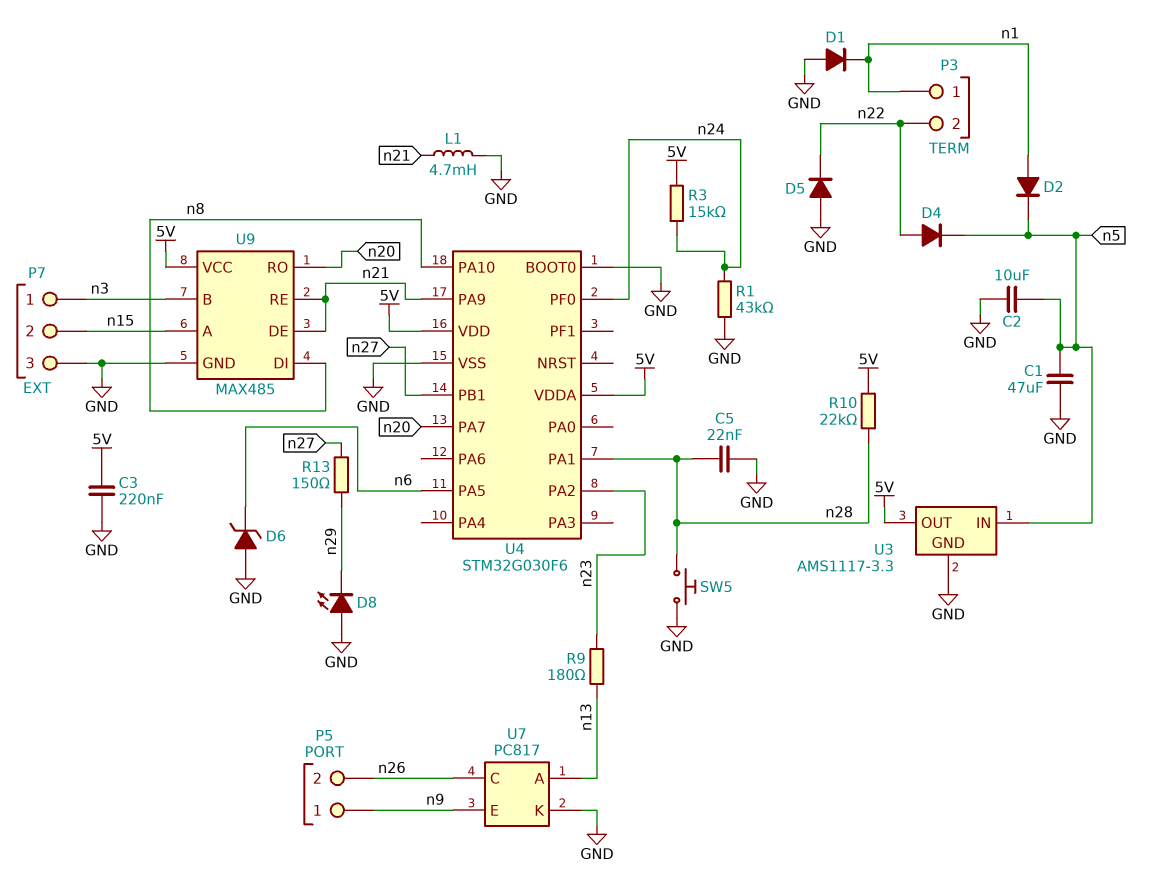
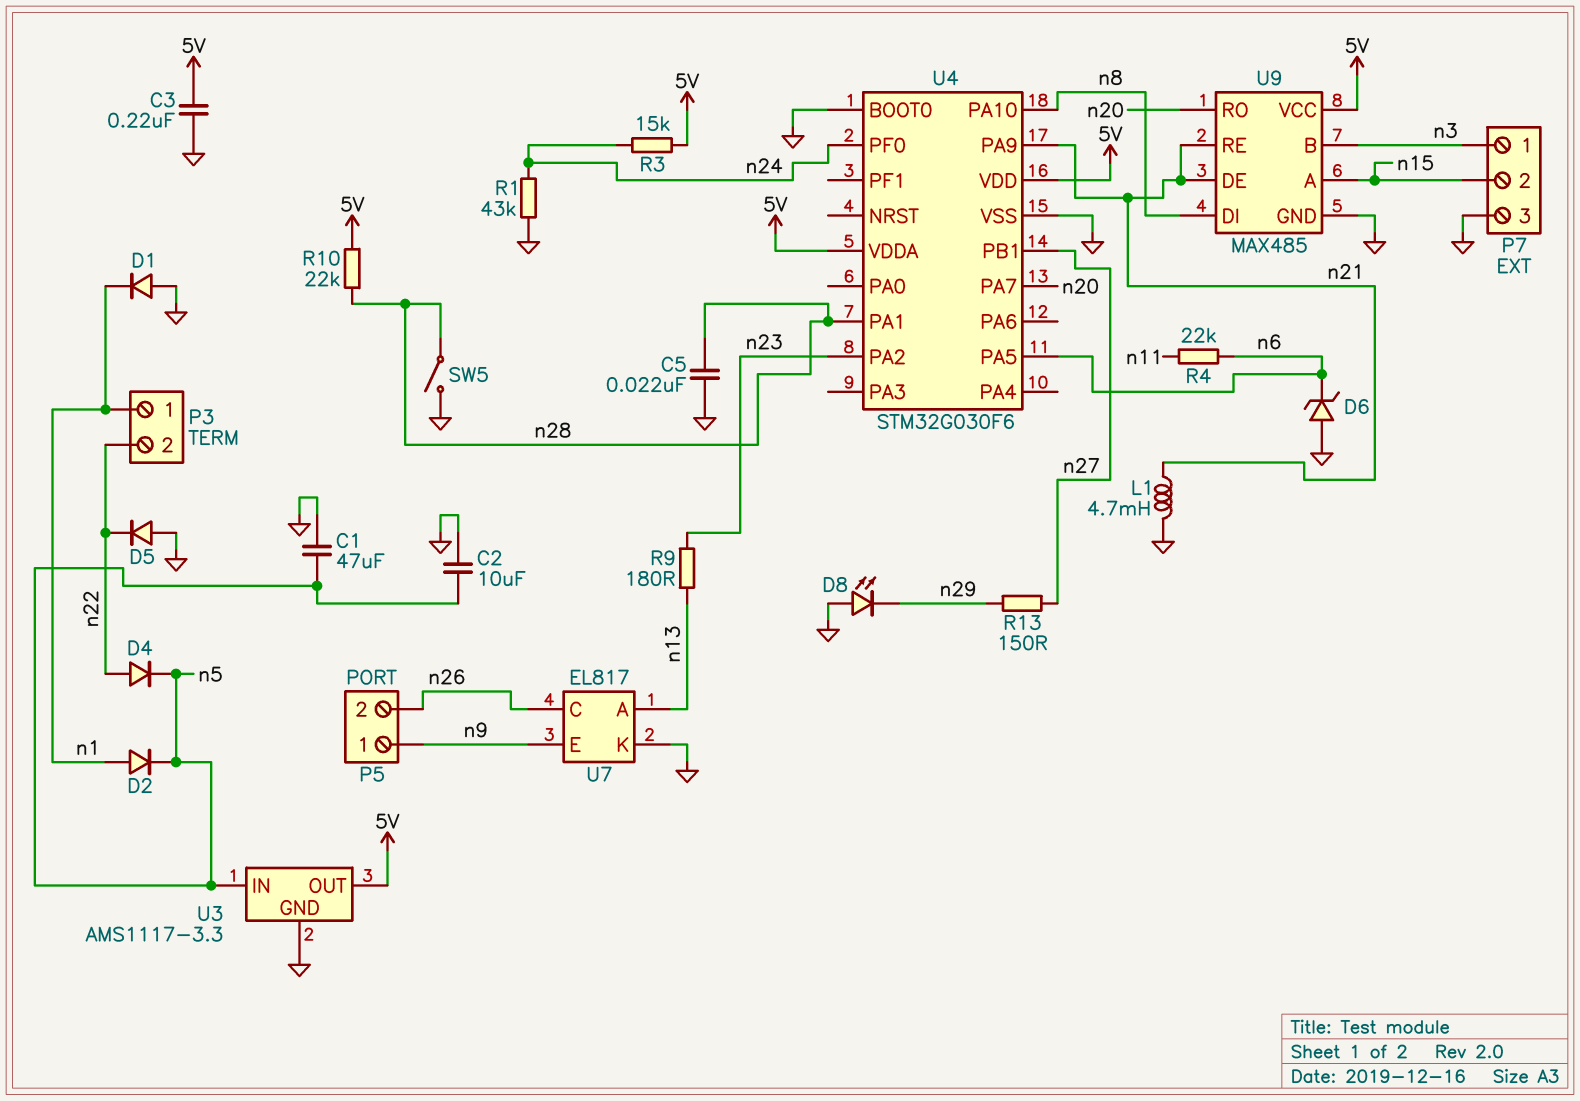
R4: none -> 22k (n6, n11)
SW5: button (GND, n28) -> switch (GND, n28)
U7: PC817 -> EL817

